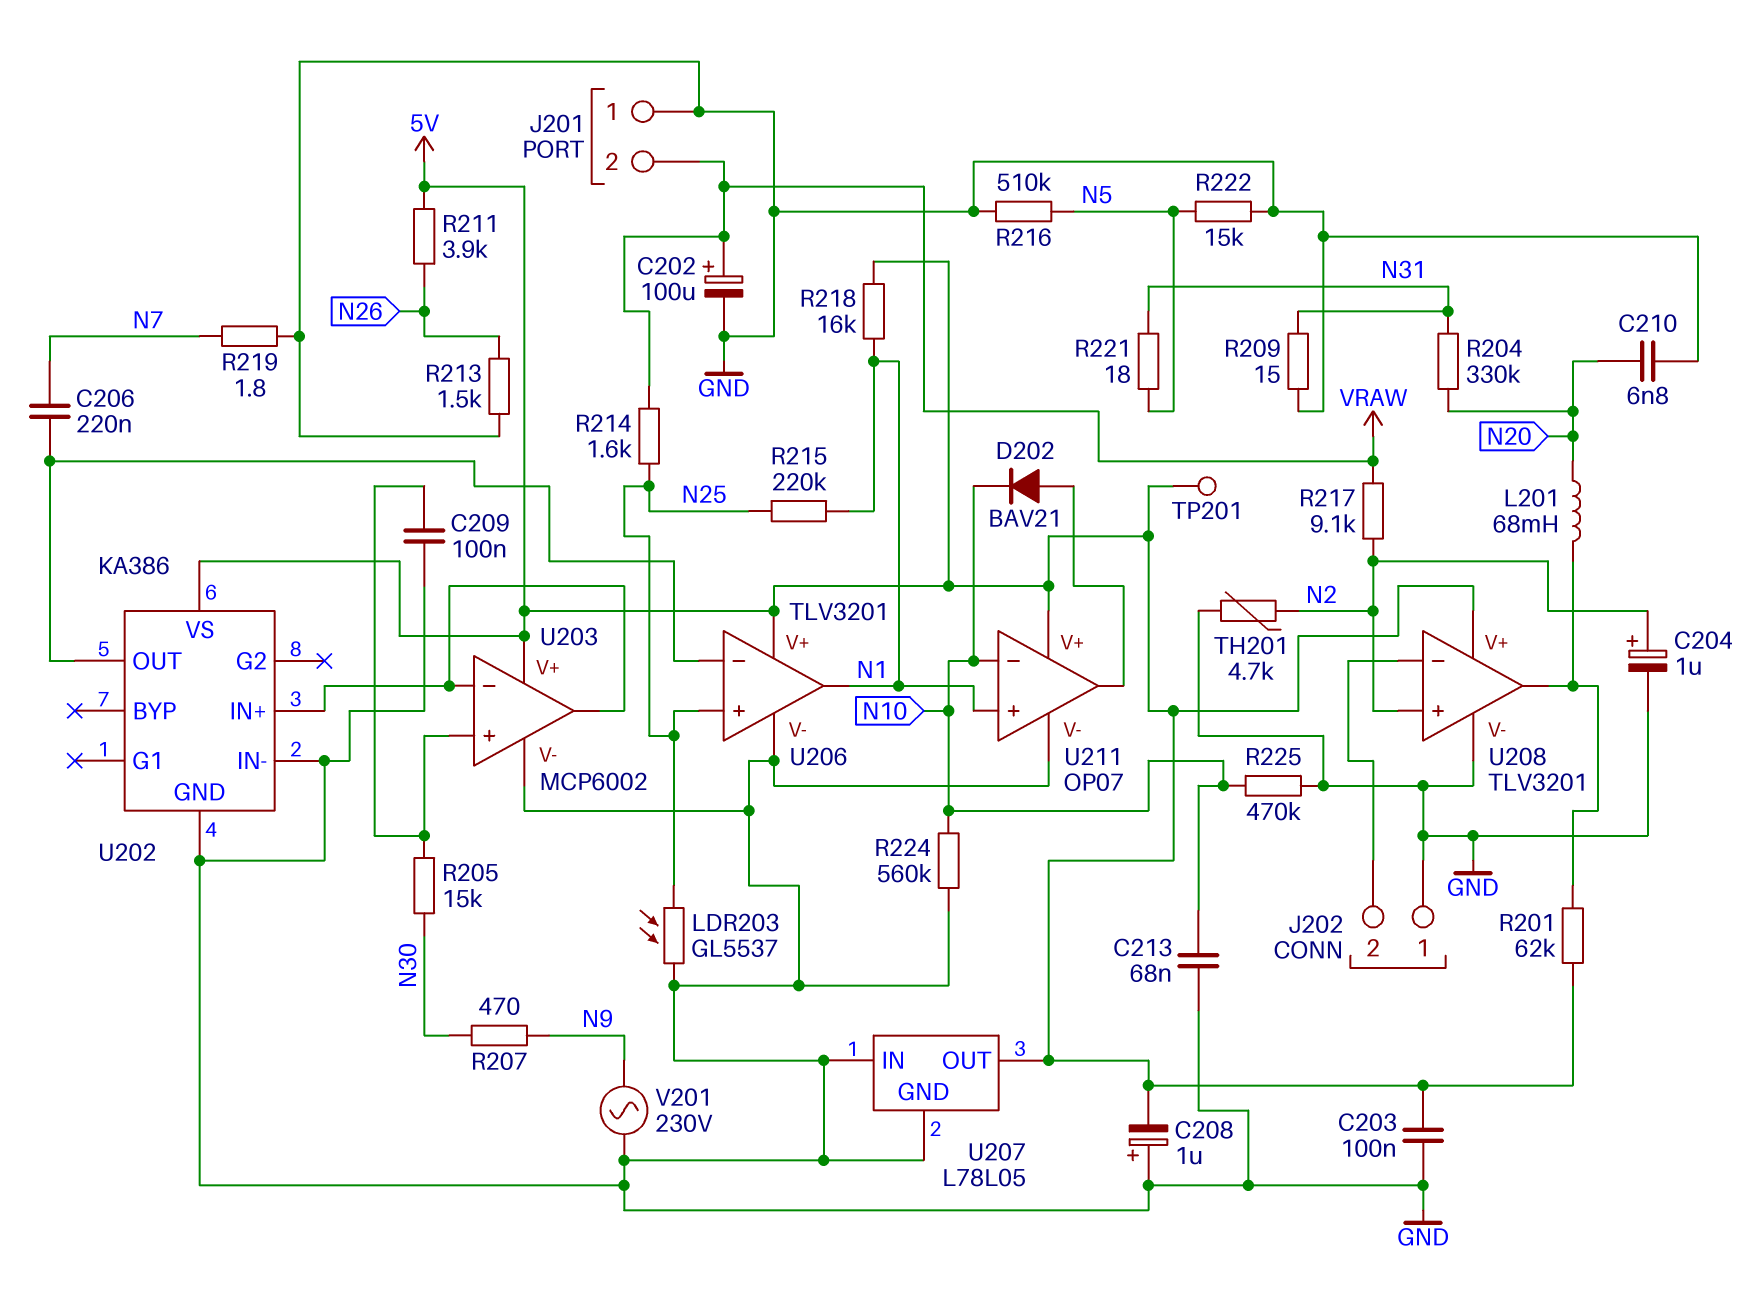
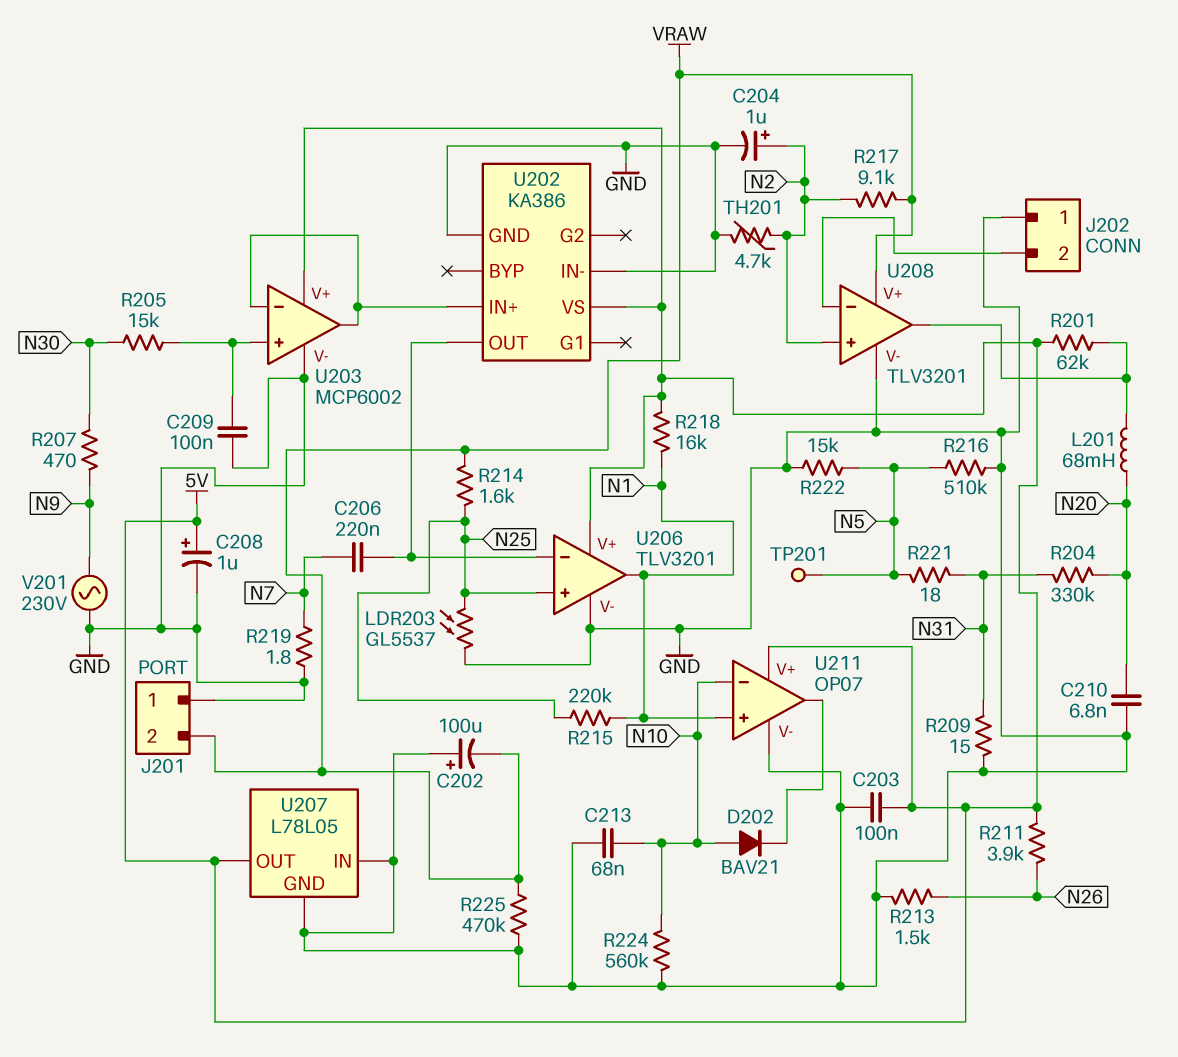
C202: 100uF (plus VRAW, minus GND) -> 100uF (plus GND, minus VRAW)
C208: 1uF (plus GND, minus 5V) -> 1uF (plus 5V, minus GND)
D202: diode BAV21 (A U211/out, K N10) -> diode BAV21 (A N10, K U211/out)
R225: 470k (GND, N10) -> 470k (GND, VRAW)
TP201: test point (5V) -> test point (N5)
U208 pin V+: 5V -> VRAW

